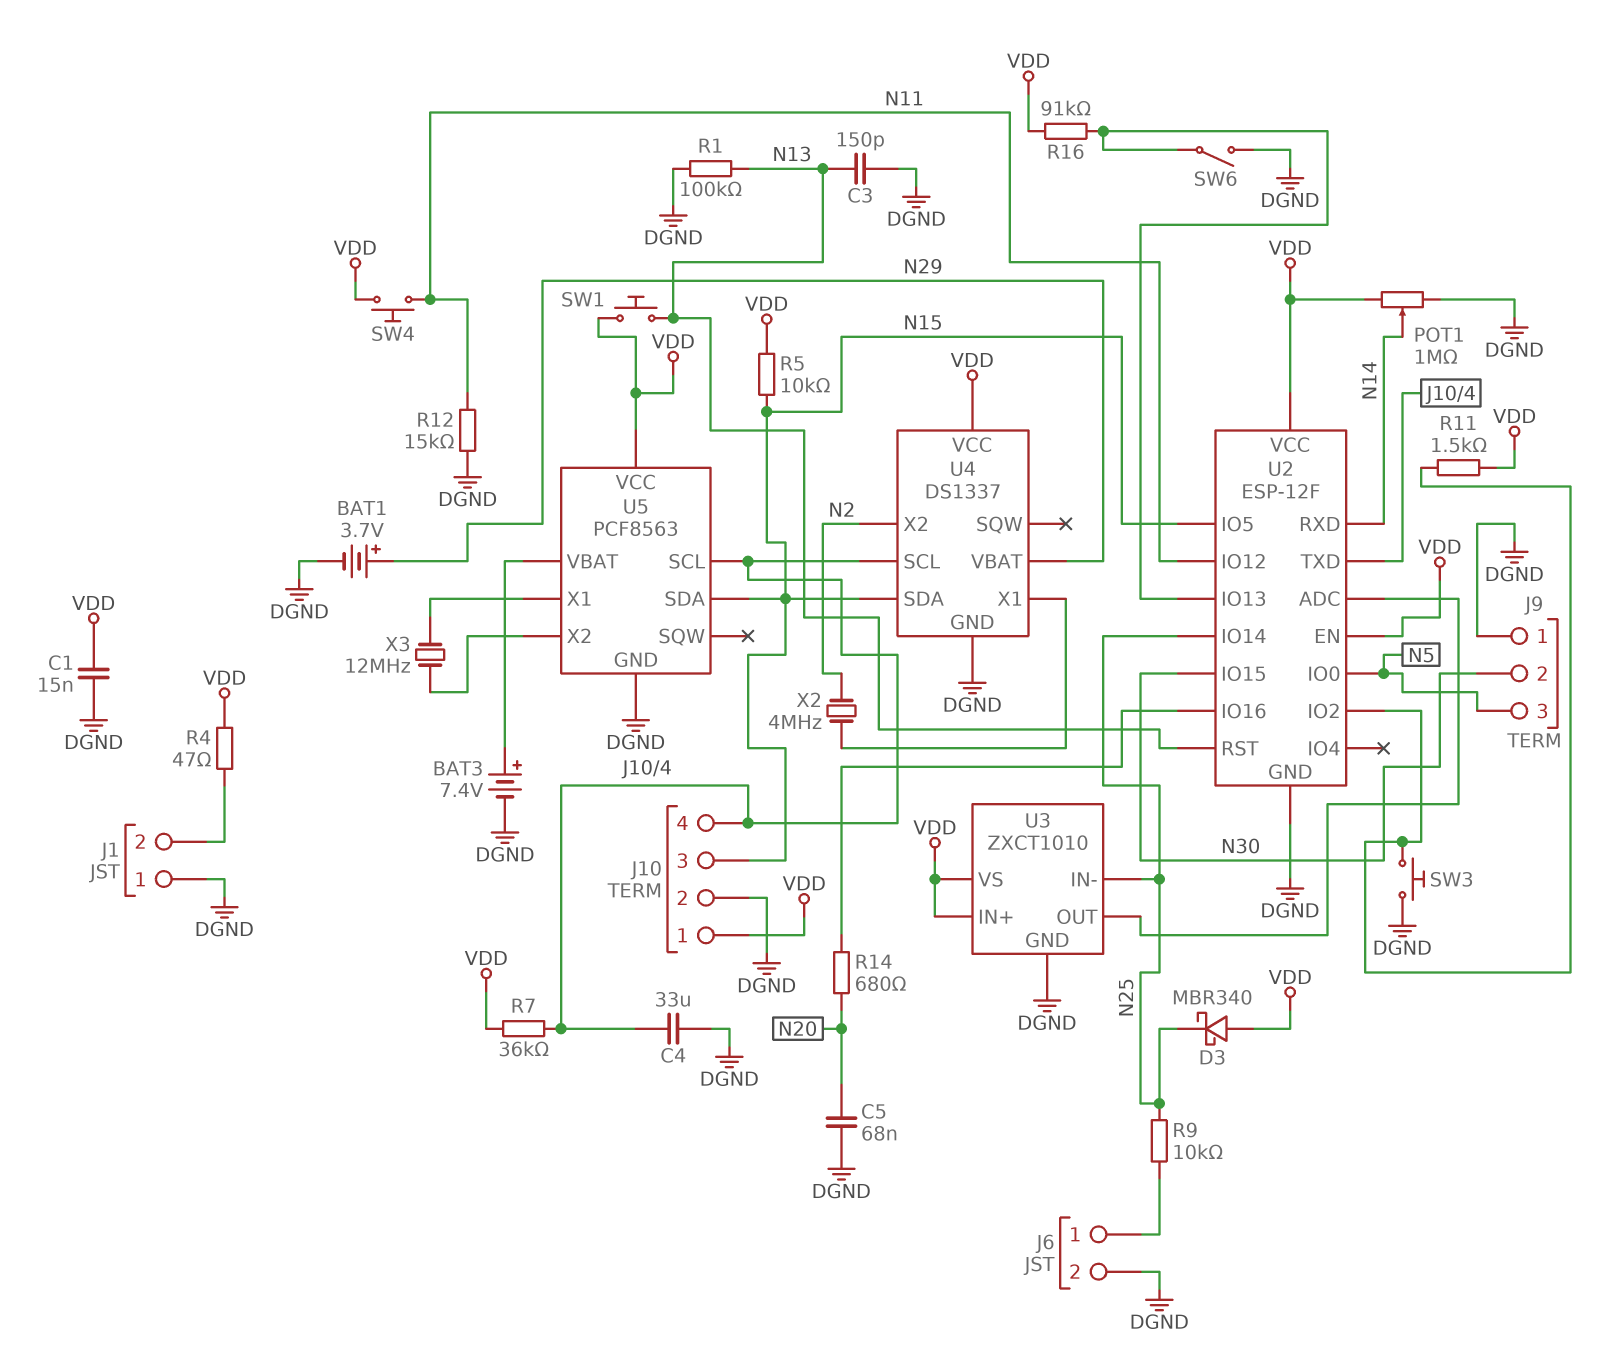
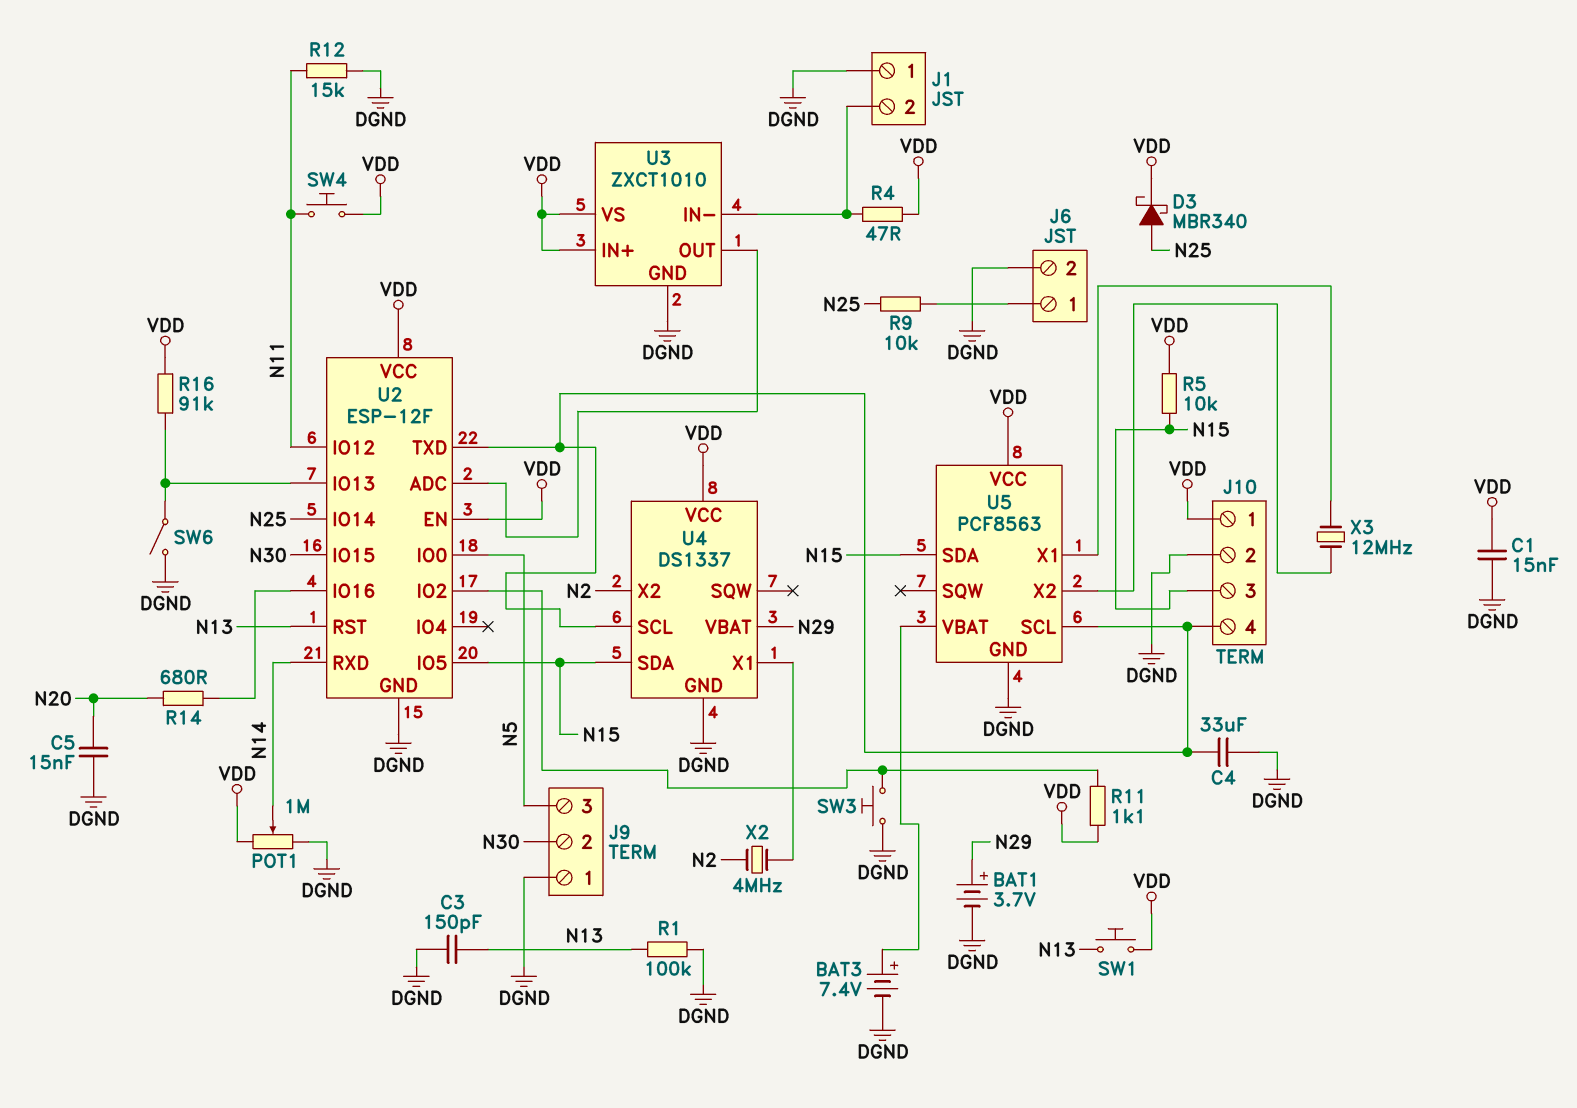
C5: 68nF (DGND, N20) -> 15nF (DGND, N20)
D3: schottky MBR340 (A VDD, K N25) -> schottky MBR340 (A N25, K VDD)
R7: 36k (J10/4, VDD) -> none
R11: 1.5k (U2/IO2, VDD) -> 1.1k (U2/IO2, VDD)
U3 pin IN-: N25 -> J1/2

